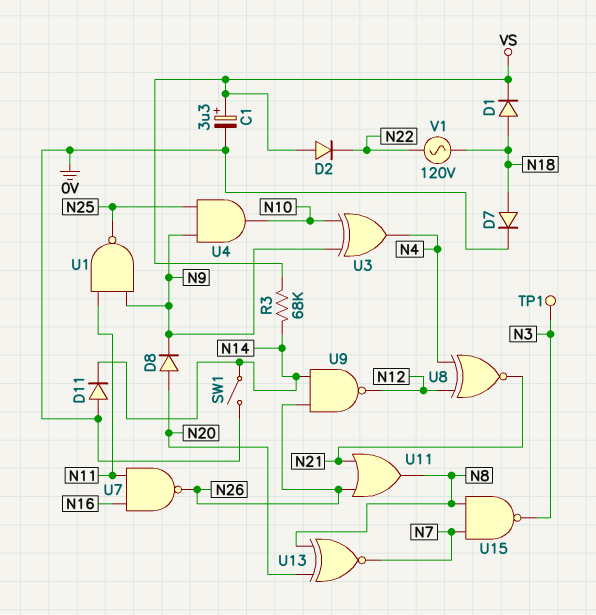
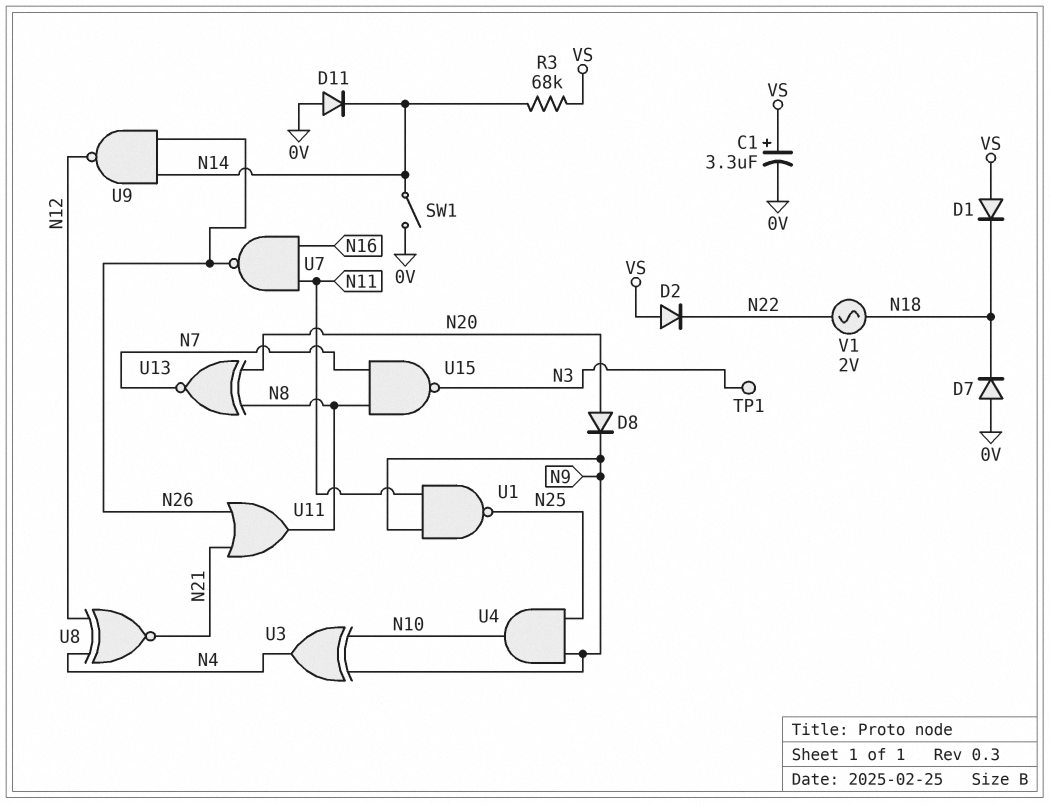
D1: diode (A N18, K VS) -> diode (A VS, K N18)
D7: diode (A N18, K 0V) -> diode (A 0V, K N18)
V1: AC 120V (N18, N22) -> AC 2V (N18, N22)

